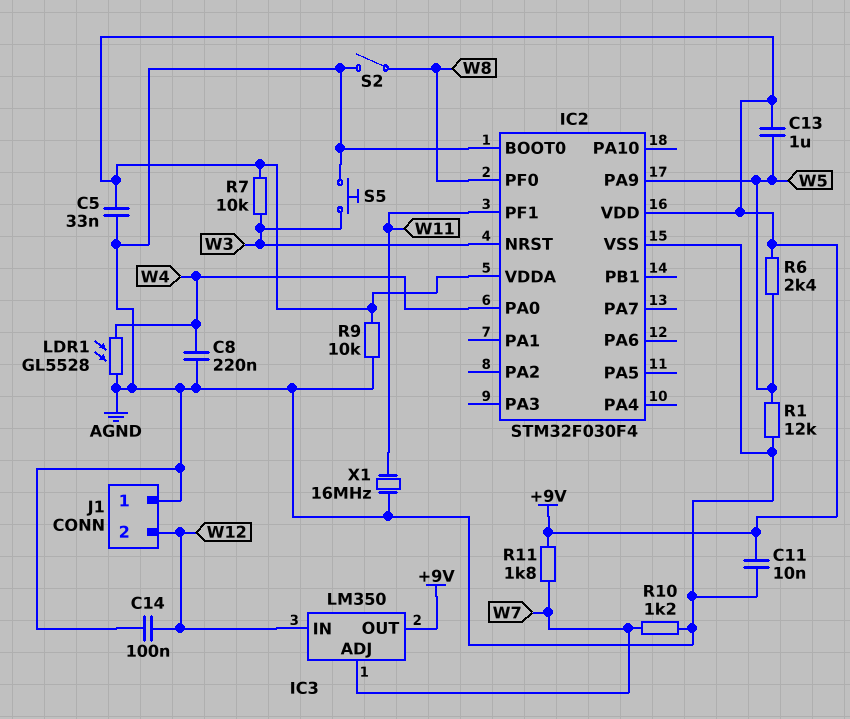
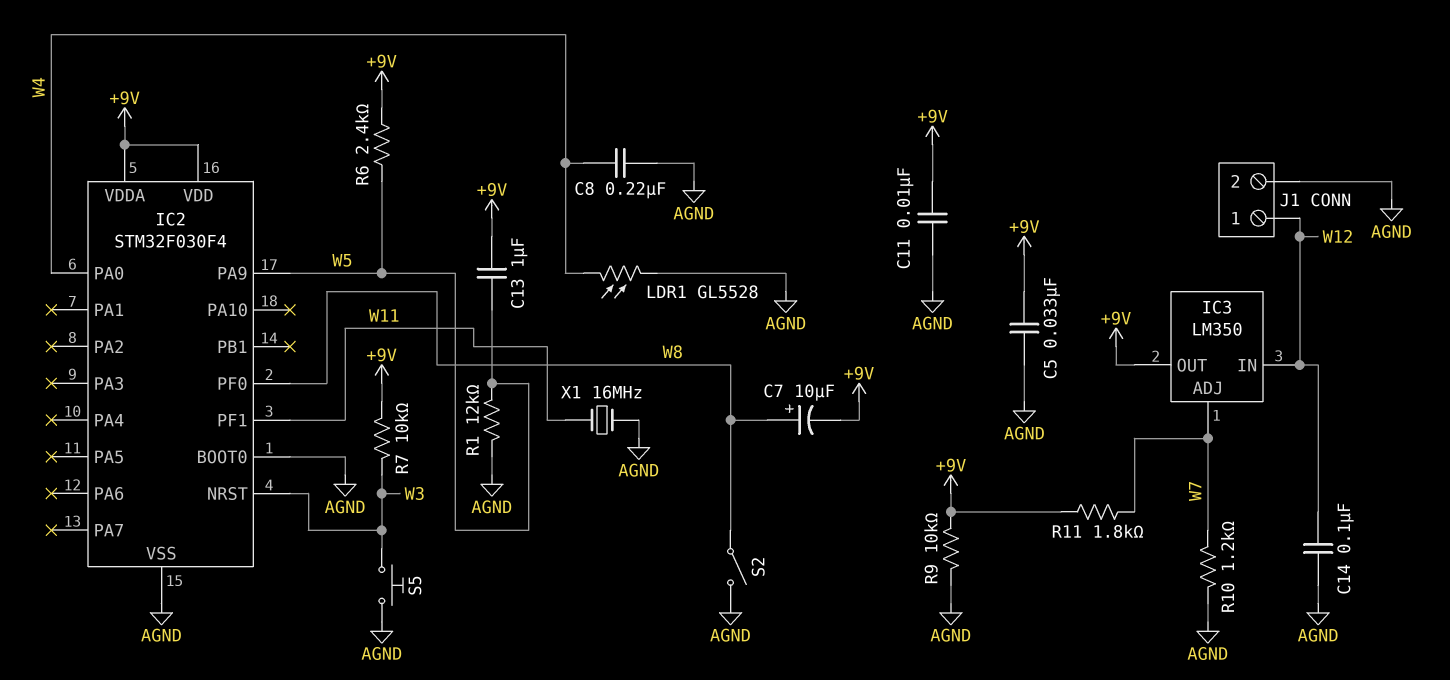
C7: none -> 10uF (plus W8, minus +9V)
J1 pin 1: AGND -> W12
J1 pin 2: W12 -> AGND

